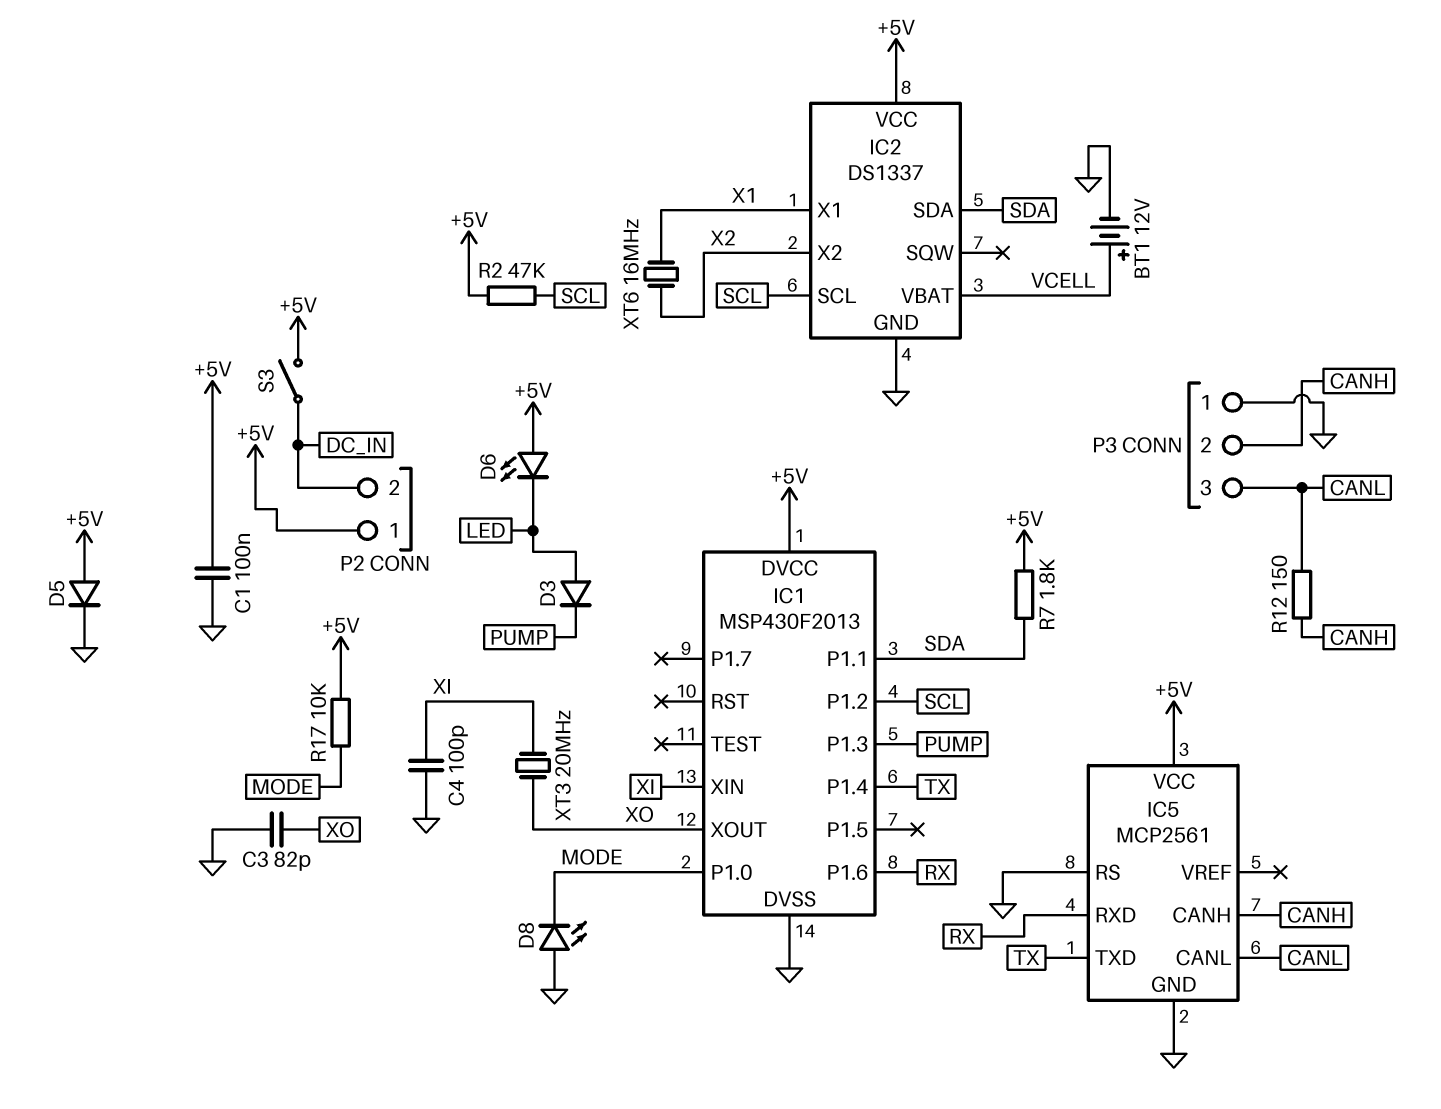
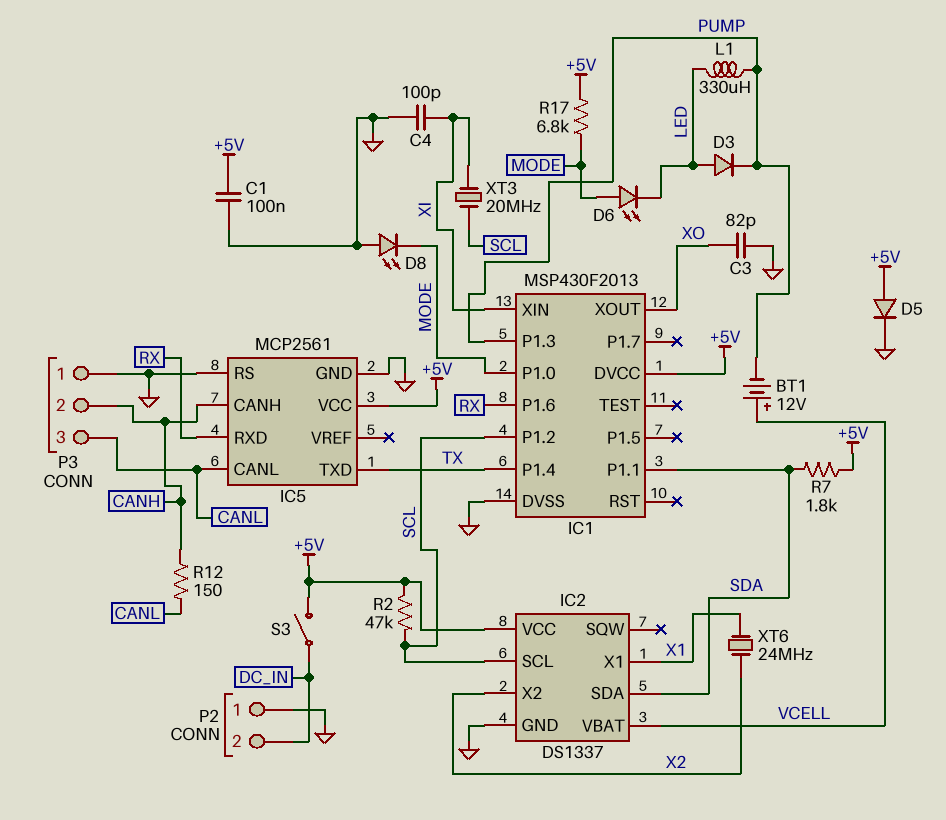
BT1: 12V (plus VCELL, minus GND) -> 12V (plus VCELL, minus PUMP)
D6: LED (A +5V, K LED) -> LED (A MODE, K LED)
L1: none -> 330uH (LED, PUMP)
P2 pin 1: +5V -> GND
R17: 10k (+5V, MODE) -> 6.8k (+5V, MODE)
XT3: 20MHz (XI, XO) -> 20MHz (SCL, XI)
XT6: 16MHz (X1, X2) -> 24MHz (X1, X2)

